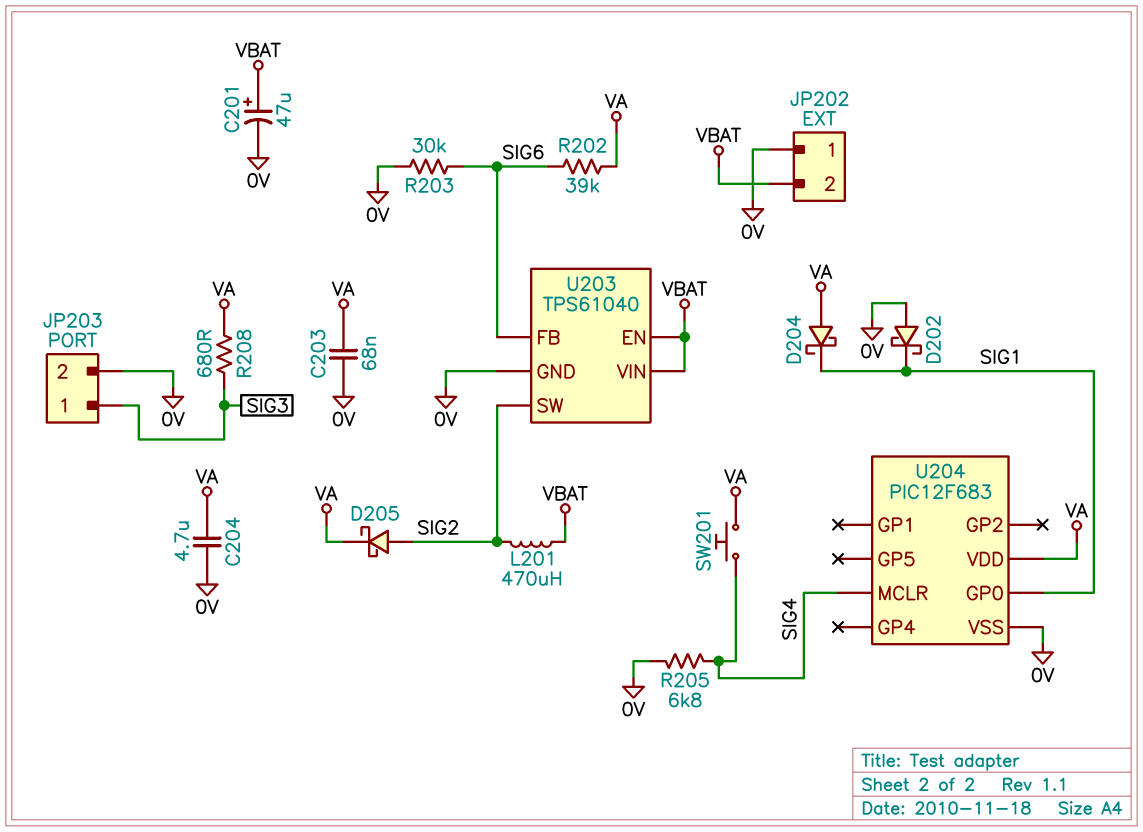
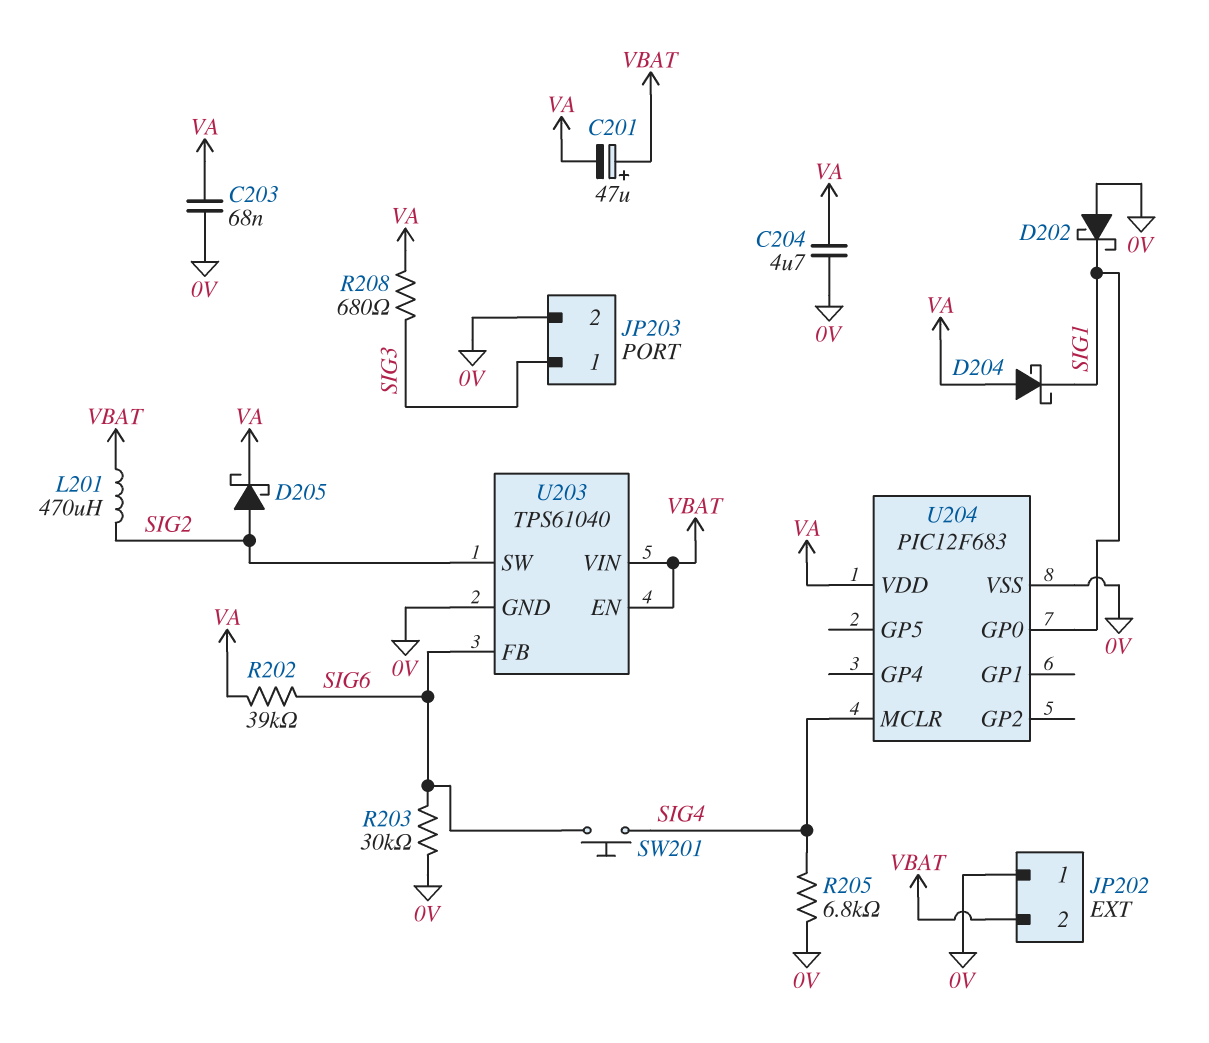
C201: 47uF (plus VBAT, minus 0V) -> 47uF (plus VBAT, minus VA)
SW201: button (SIG4, VA) -> button (SIG4, SIG6)

